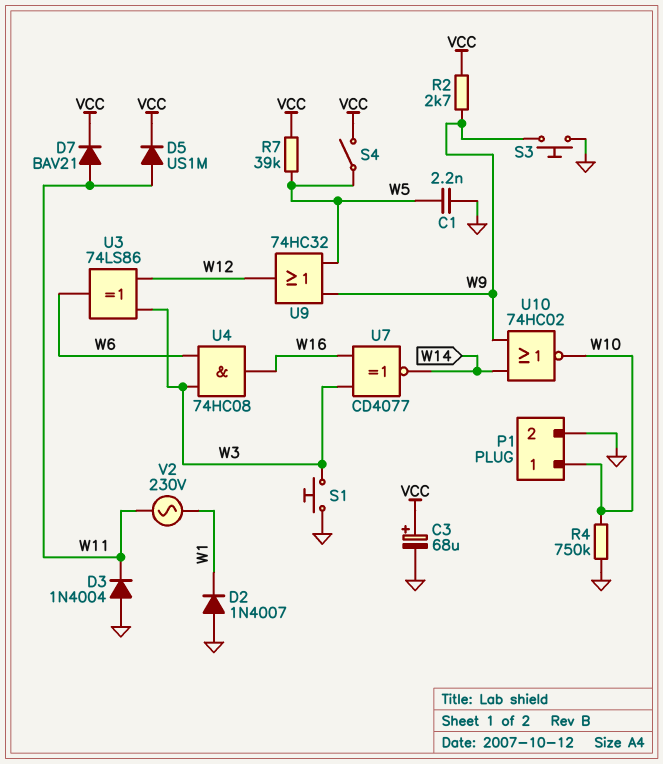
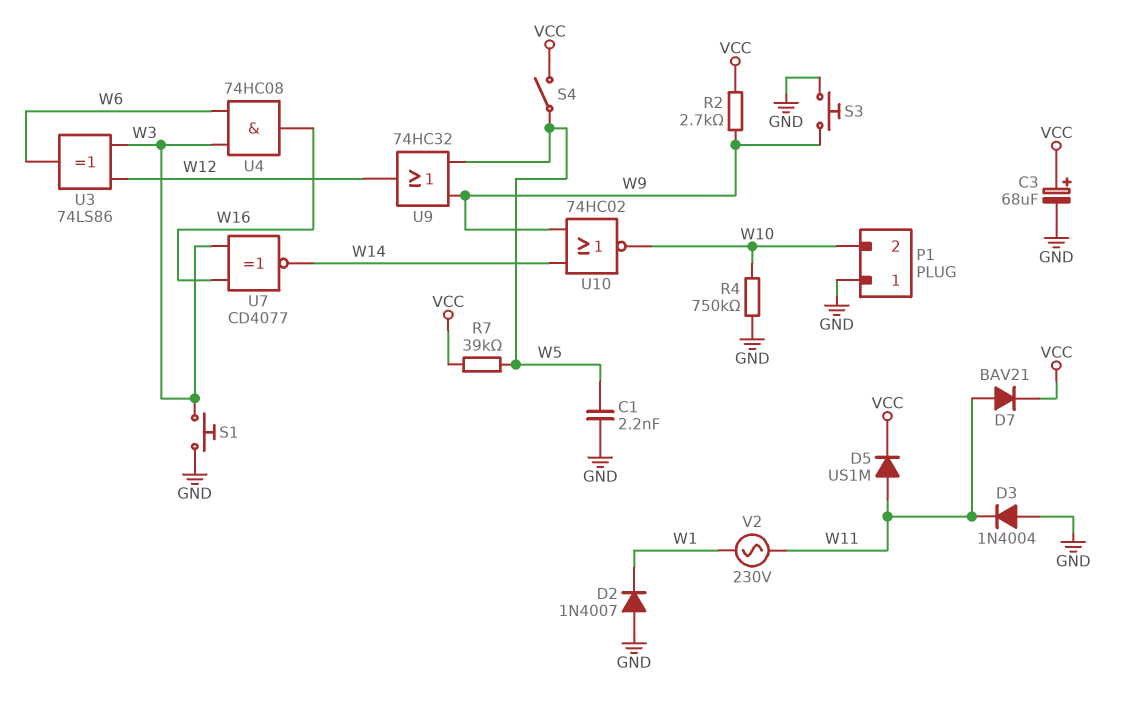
P1 pin 1: W10 -> GND
P1 pin 2: GND -> W10

